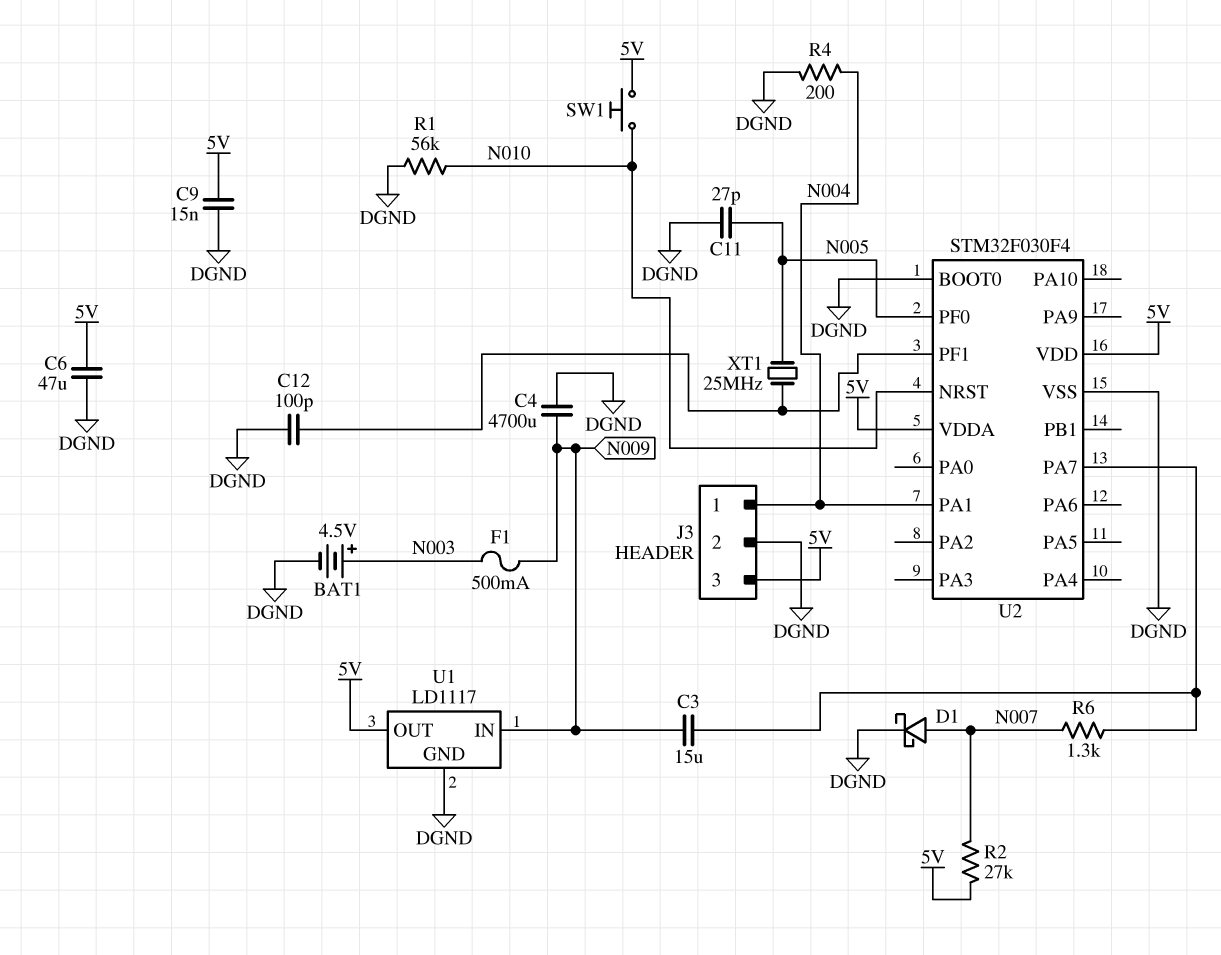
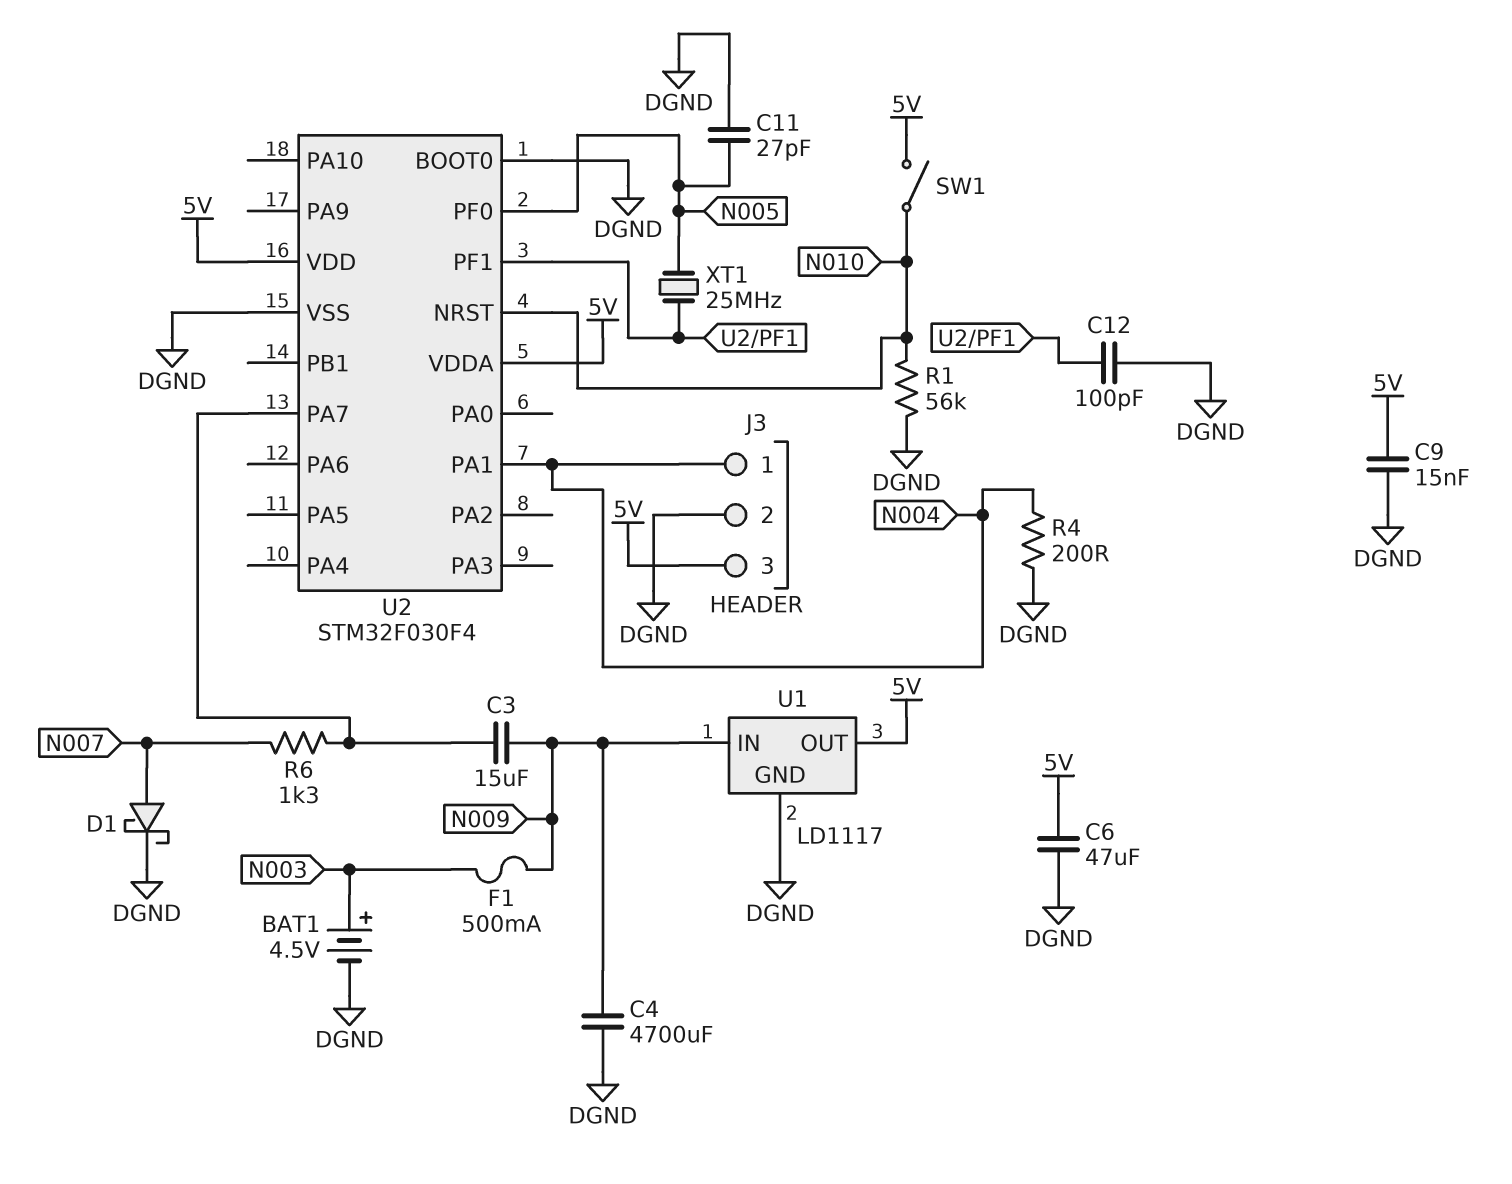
R2: 27k (5V, N007) -> none
SW1: button (5V, N010) -> switch (5V, N010)

